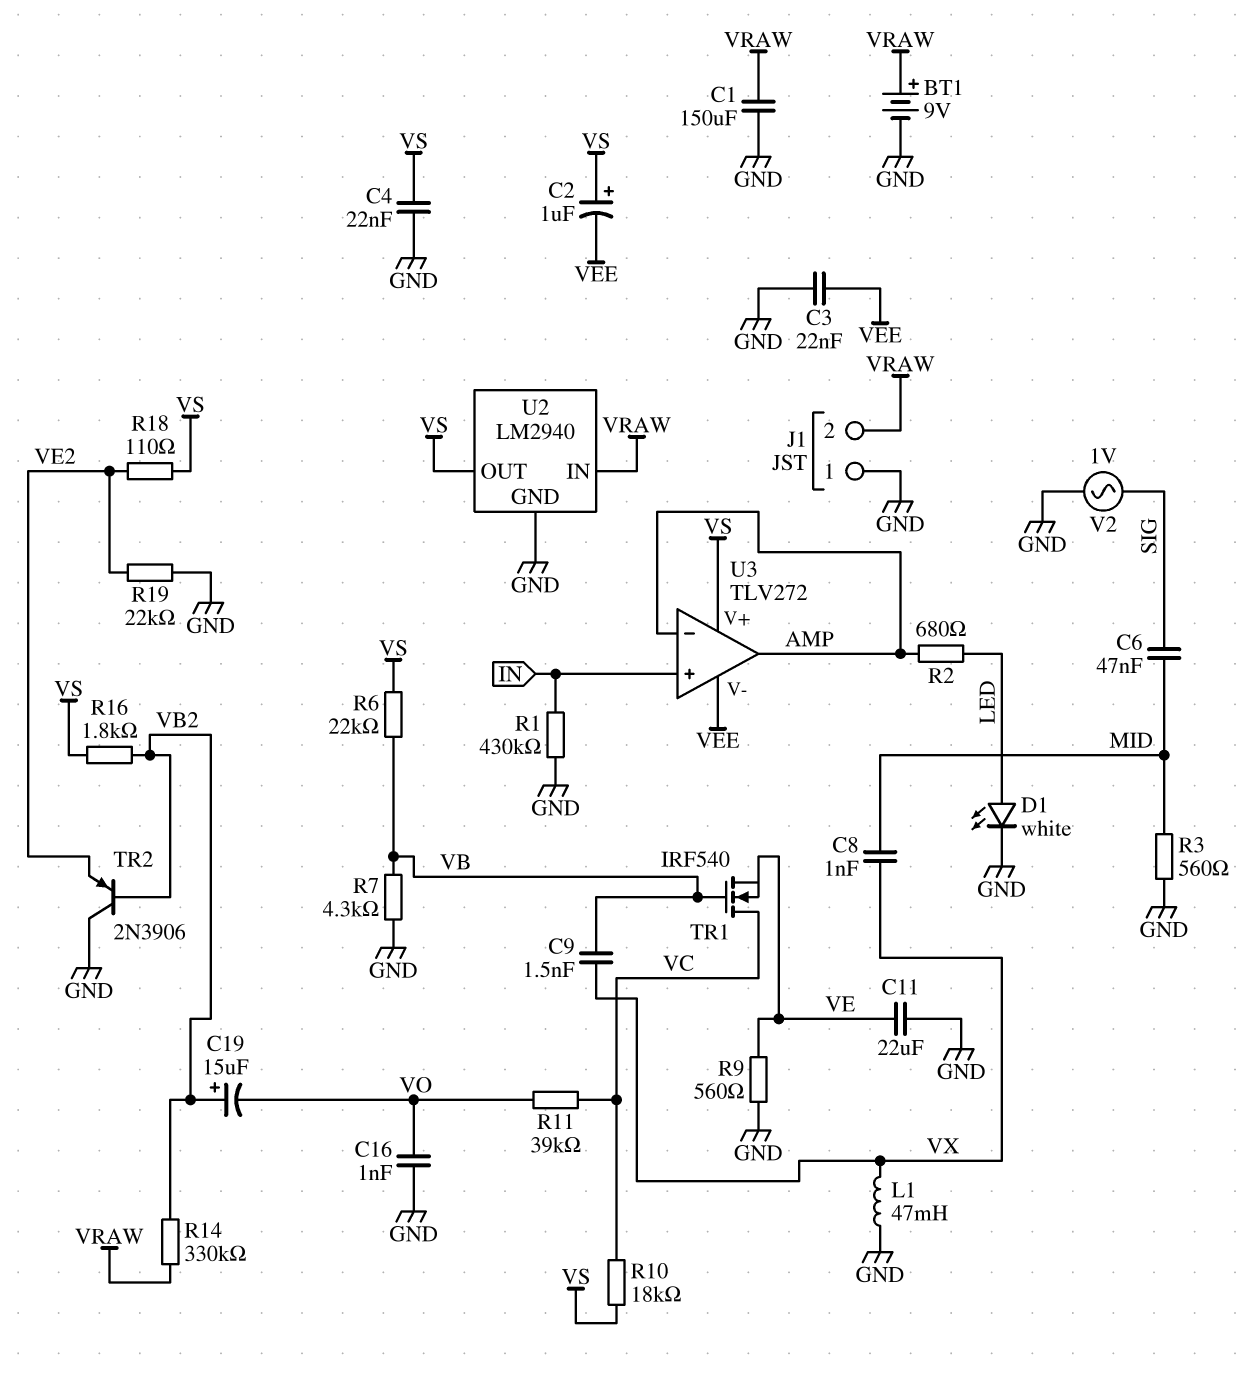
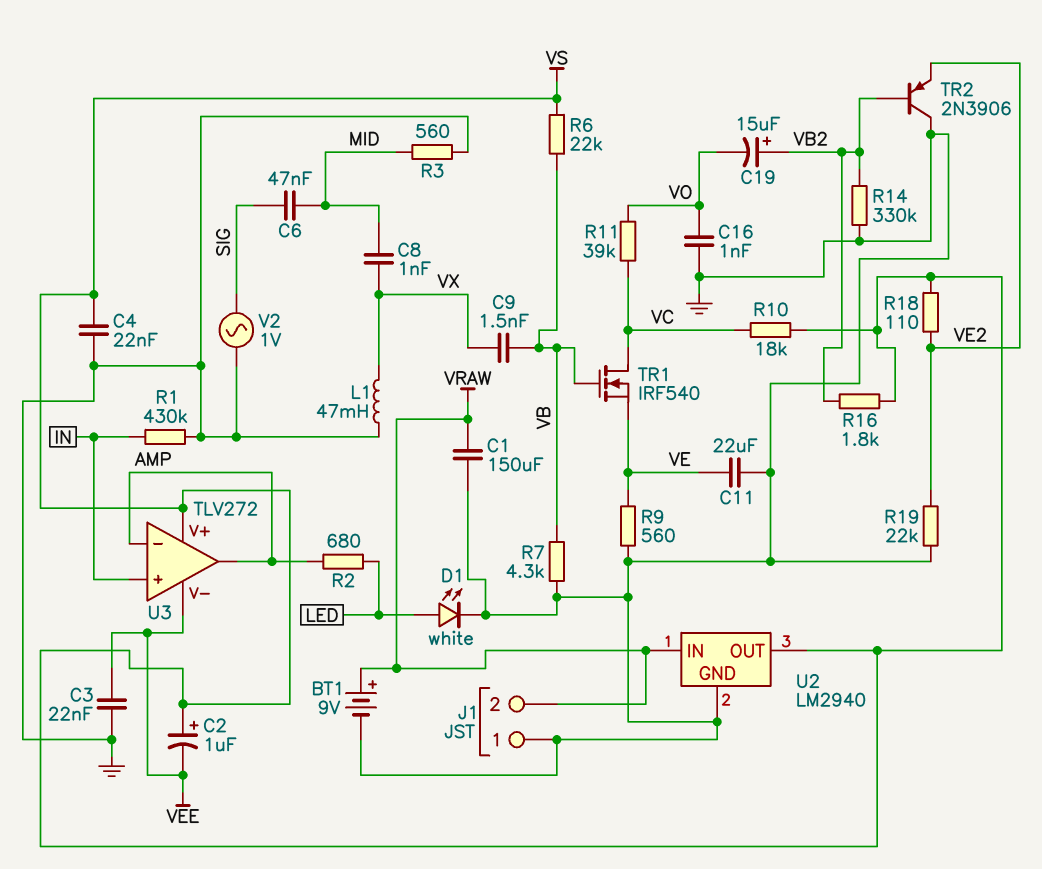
R14: 330k (VB2, VRAW) -> 330k (GND, VB2)

